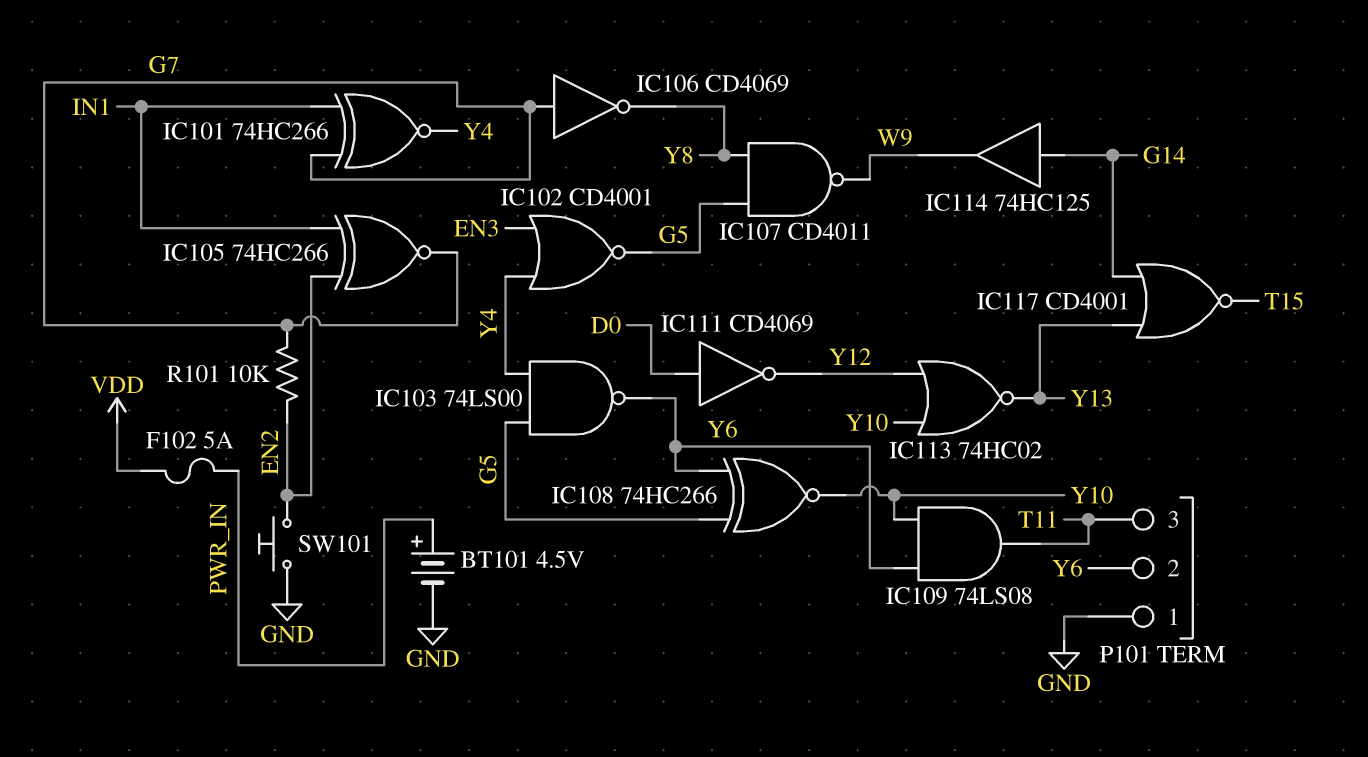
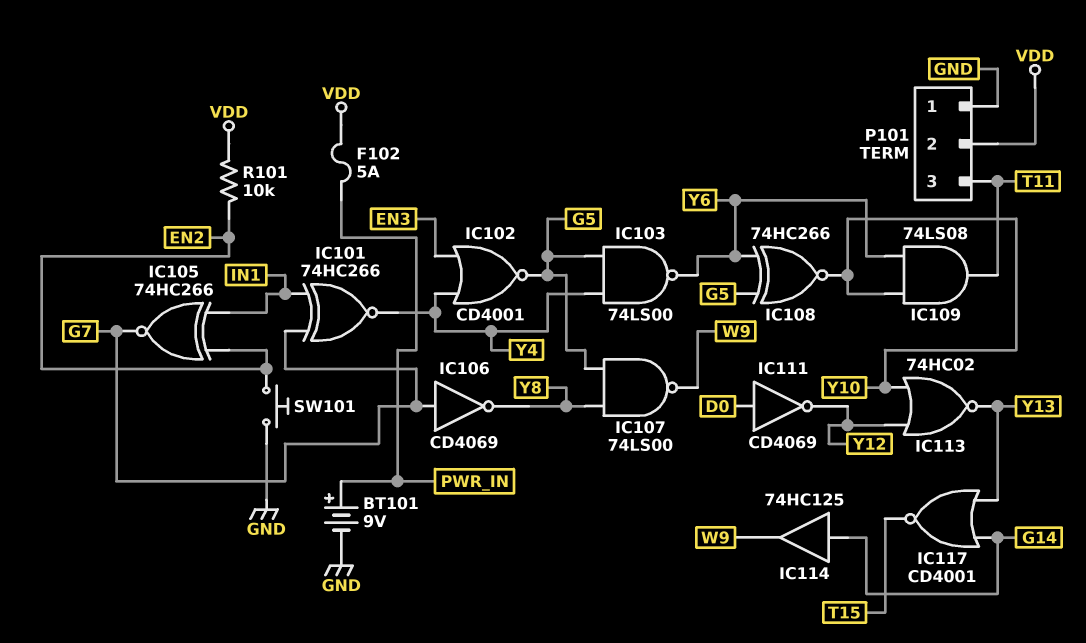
BT101: 4.5V (plus PWR_IN, minus GND) -> 9V (plus PWR_IN, minus GND)
IC107: NAND CD4011 (in G5, in Y8, out W9) -> NAND 74LS00 (in G5, in Y8, out W9)
P101 pin 2: Y6 -> VDD
R101: 10k (EN2, G7) -> 10k (EN2, VDD)

